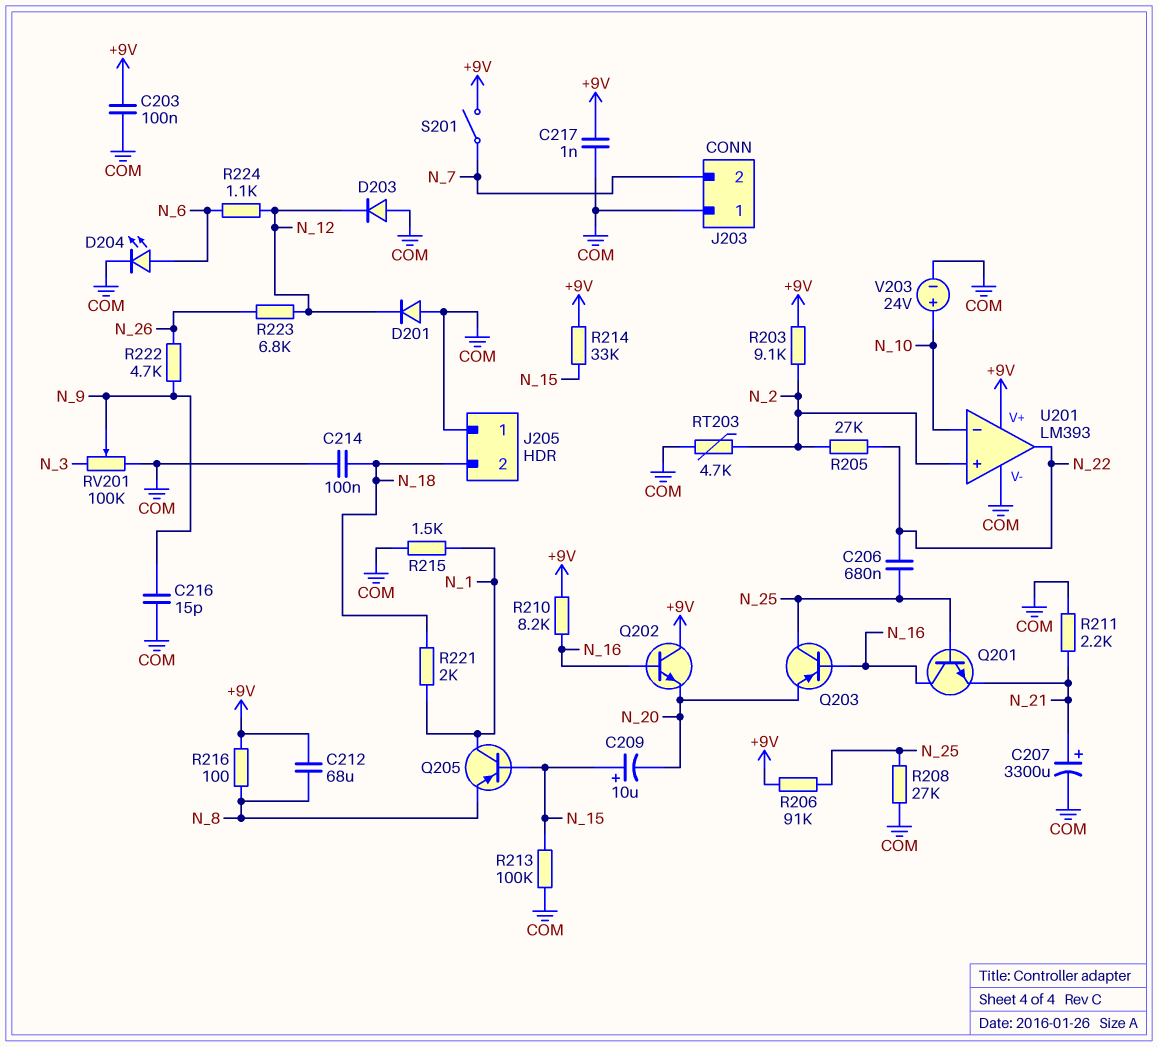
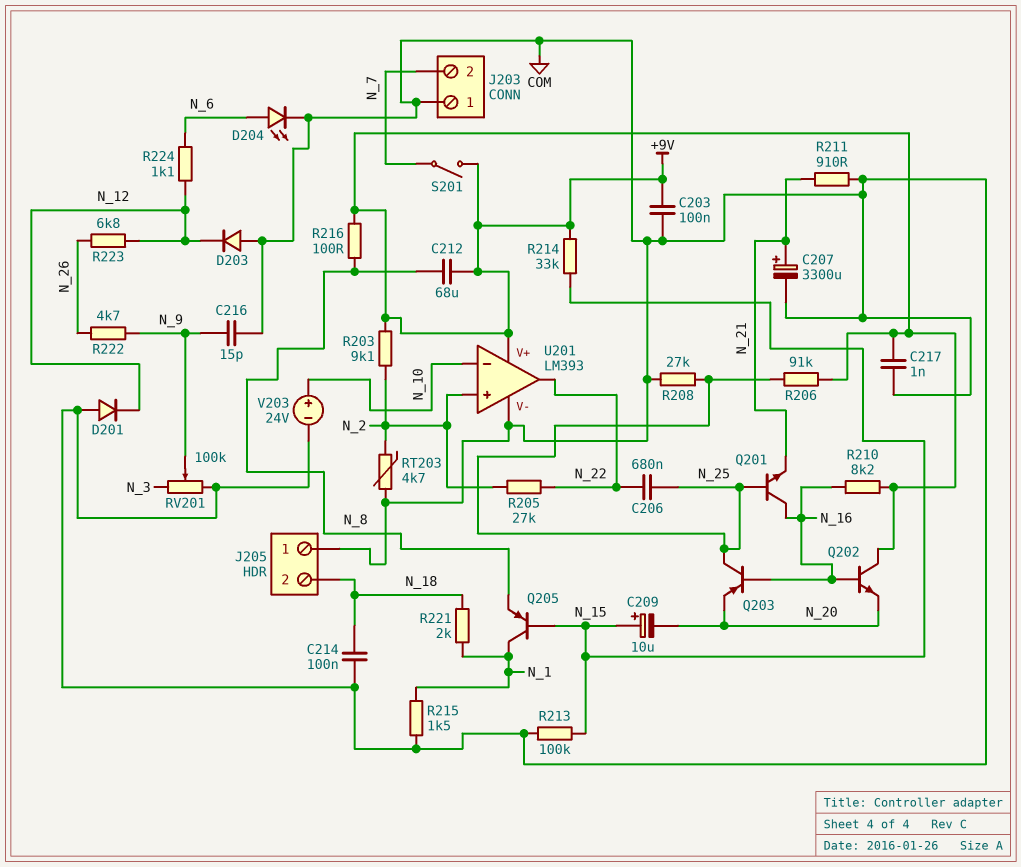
R211: 2.2k (COM, N_21) -> 910 (COM, N_21)

